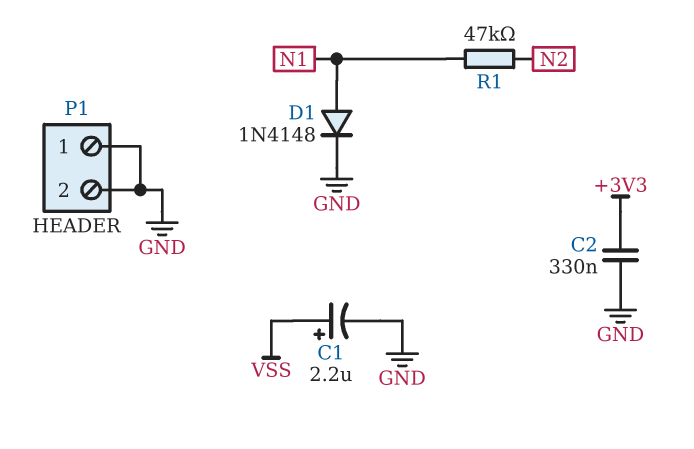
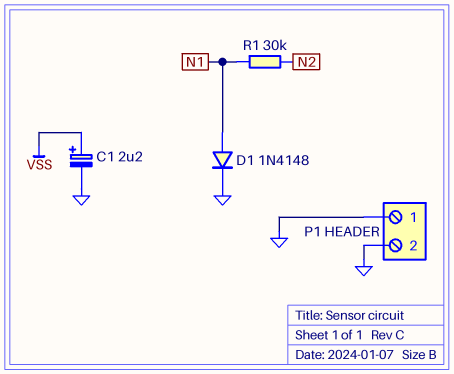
C2: 330nF (+3V3, GND) -> none
R1: 47k (N1, N2) -> 30k (N1, N2)

